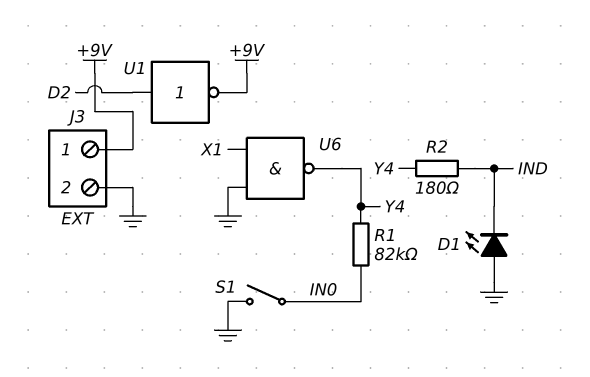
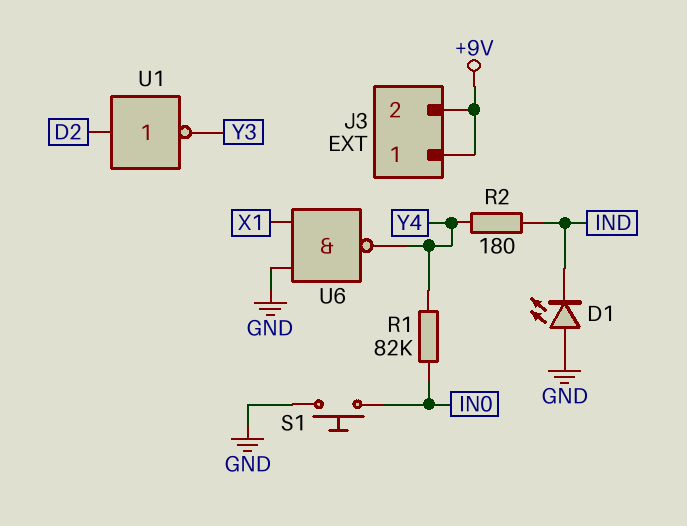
J3 pin 2: GND -> +9V
S1: switch (GND, IN0) -> button (GND, IN0)
U1: NOT (in D2, out +9V) -> NOT (in D2, out Y3)

